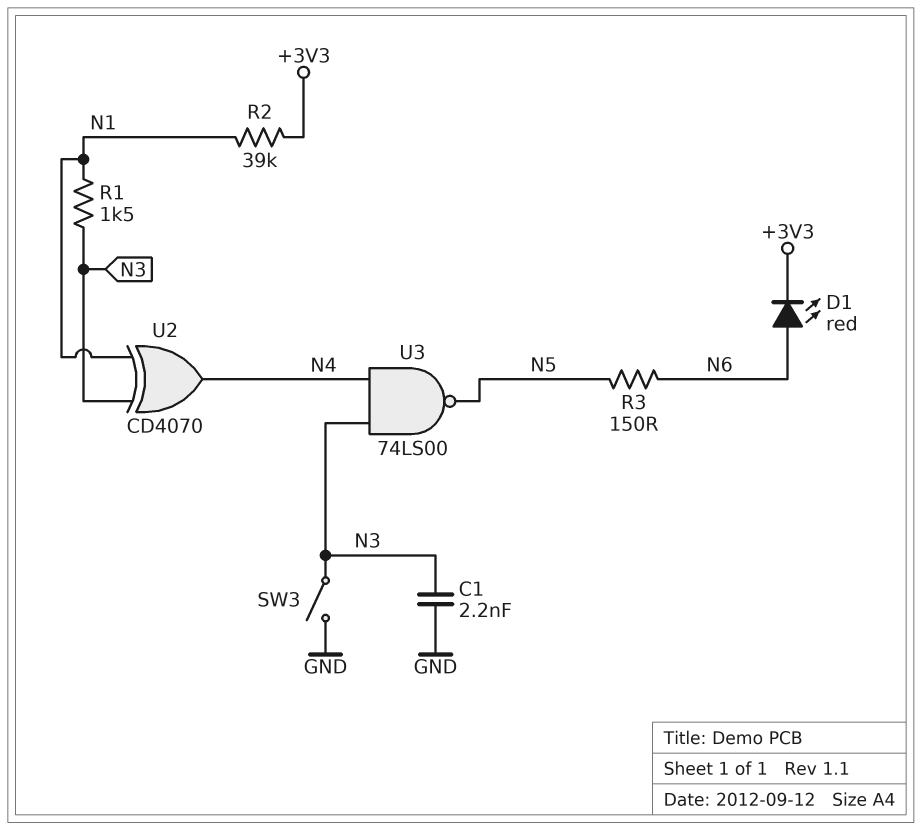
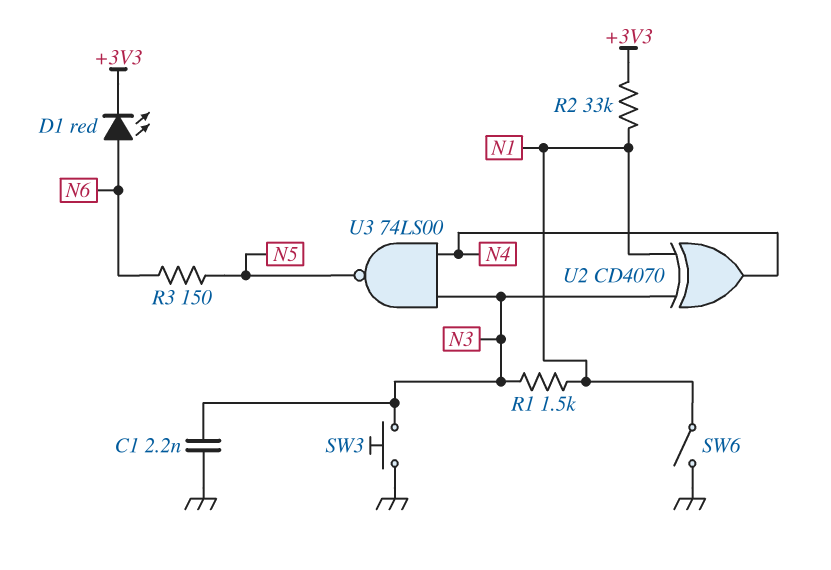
R2: 39k (+3V3, N1) -> 33k (+3V3, N1)
SW3: switch (GND, N3) -> button (GND, N3)
SW6: none -> switch (GND, N1)

